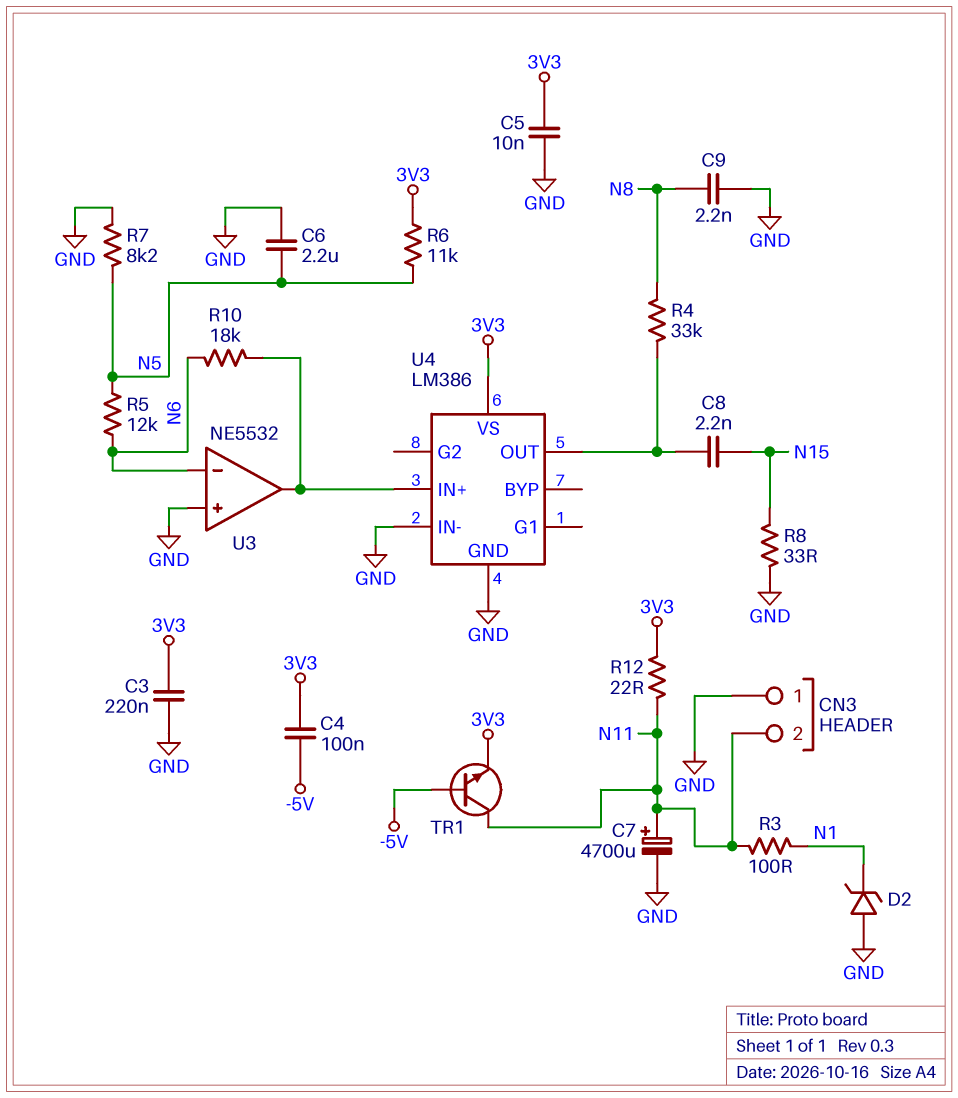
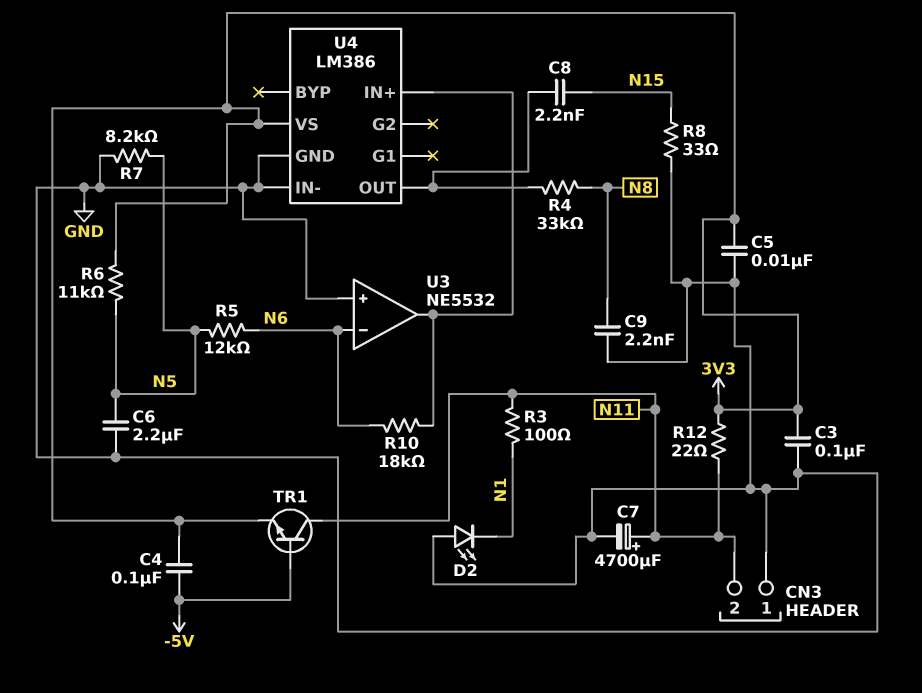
C3: 220nF (3V3, GND) -> 100nF (3V3, GND)
D2: zener (A GND, K N1) -> LED (A GND, K N1)

